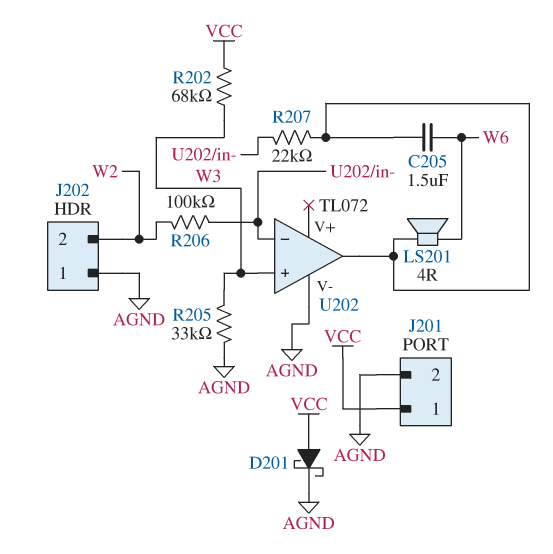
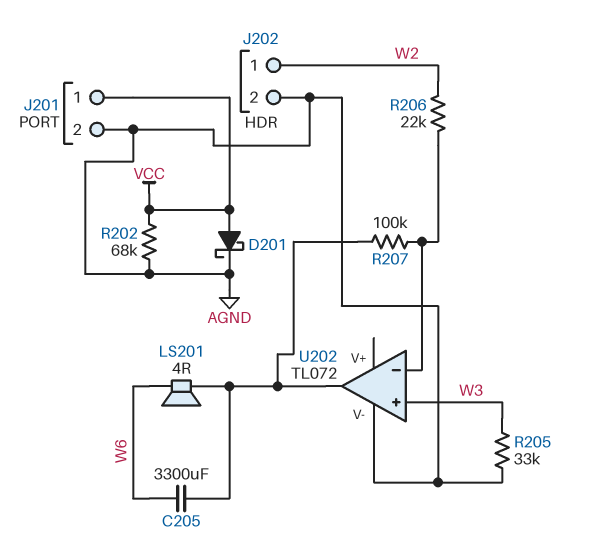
C205: 1.5uF (U202/out, W6) -> 3300uF (U202/out, W6)
J202 pin 1: AGND -> W2
J202 pin 2: W2 -> AGND
R202: 68k (VCC, W3) -> 68k (AGND, VCC)
R206: 100k (U202/in-, W2) -> 22k (U202/in-, W2)
R207: 22k (U202/in-, U202/out) -> 100k (U202/in-, U202/out)

